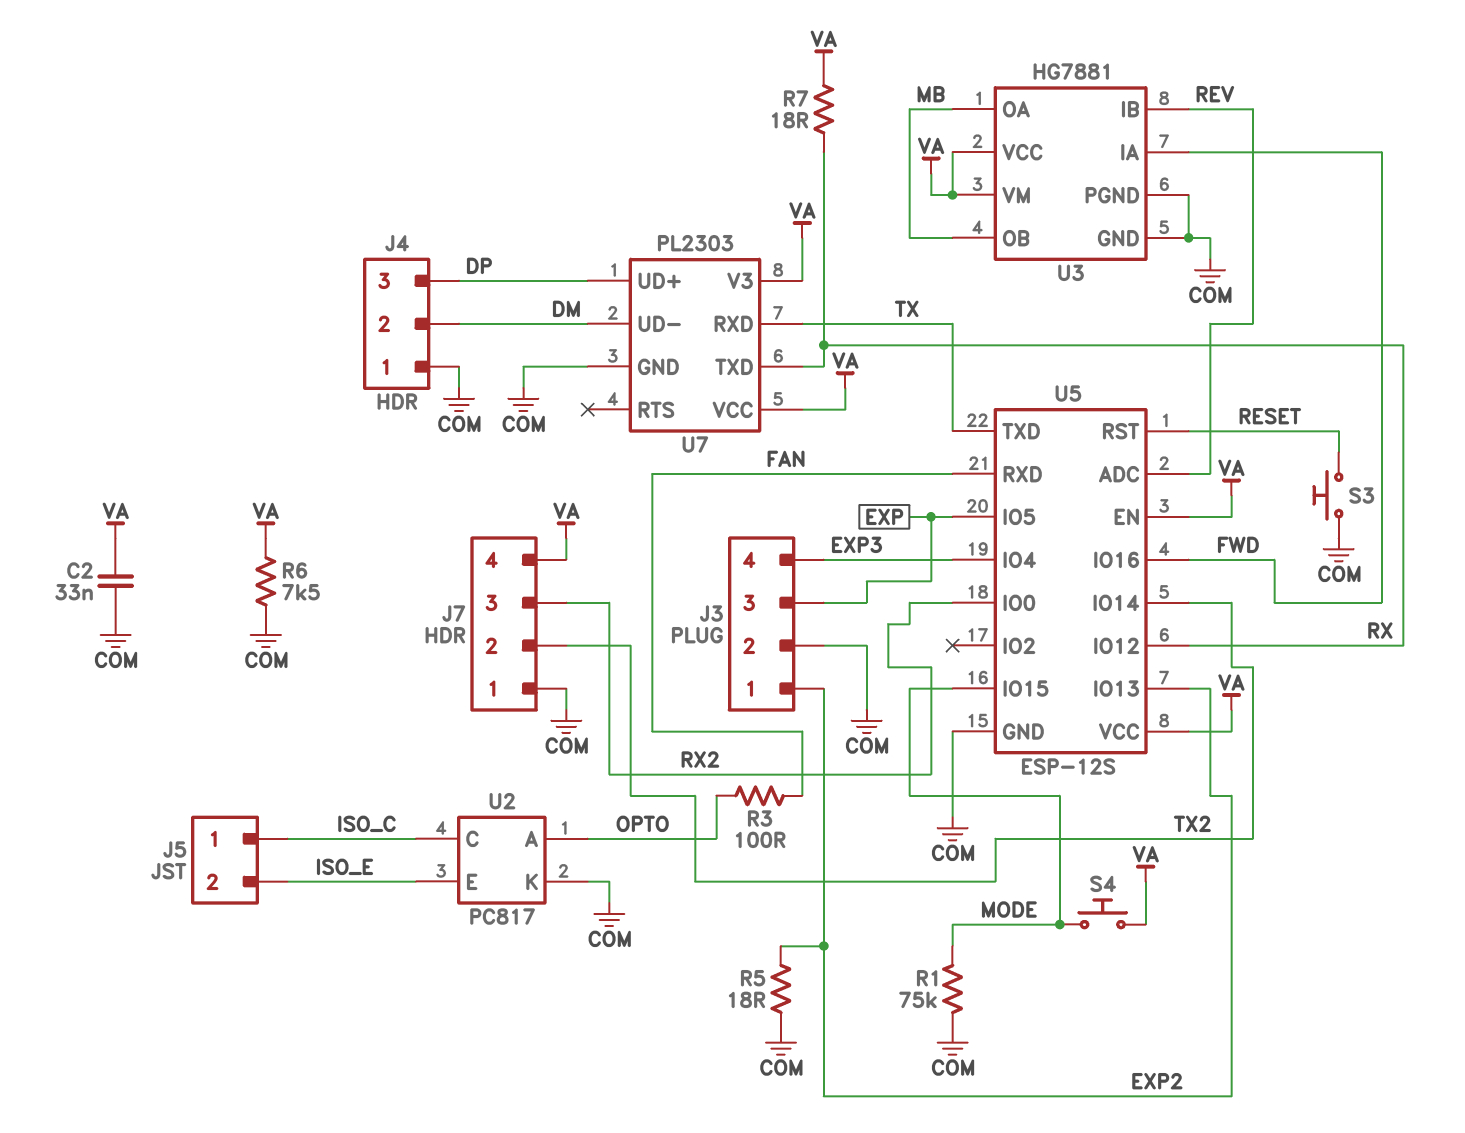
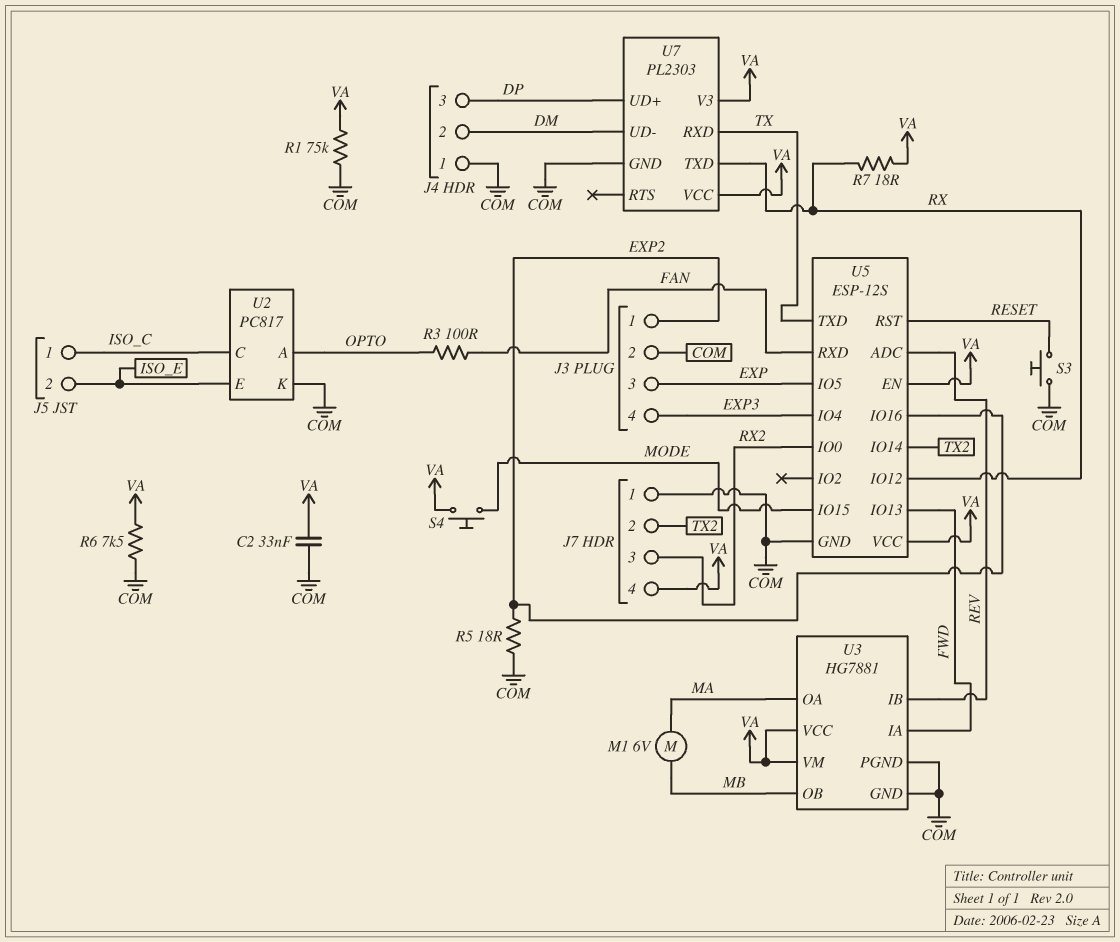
M1: none -> motor 6V (MA, MB)
R1: 75k (COM, MODE) -> 75k (COM, VA)
U3 pin OA: MB -> MA
U5 pin IO13: EXP2 -> FWD
U5 pin IO16: FWD -> EXP2

